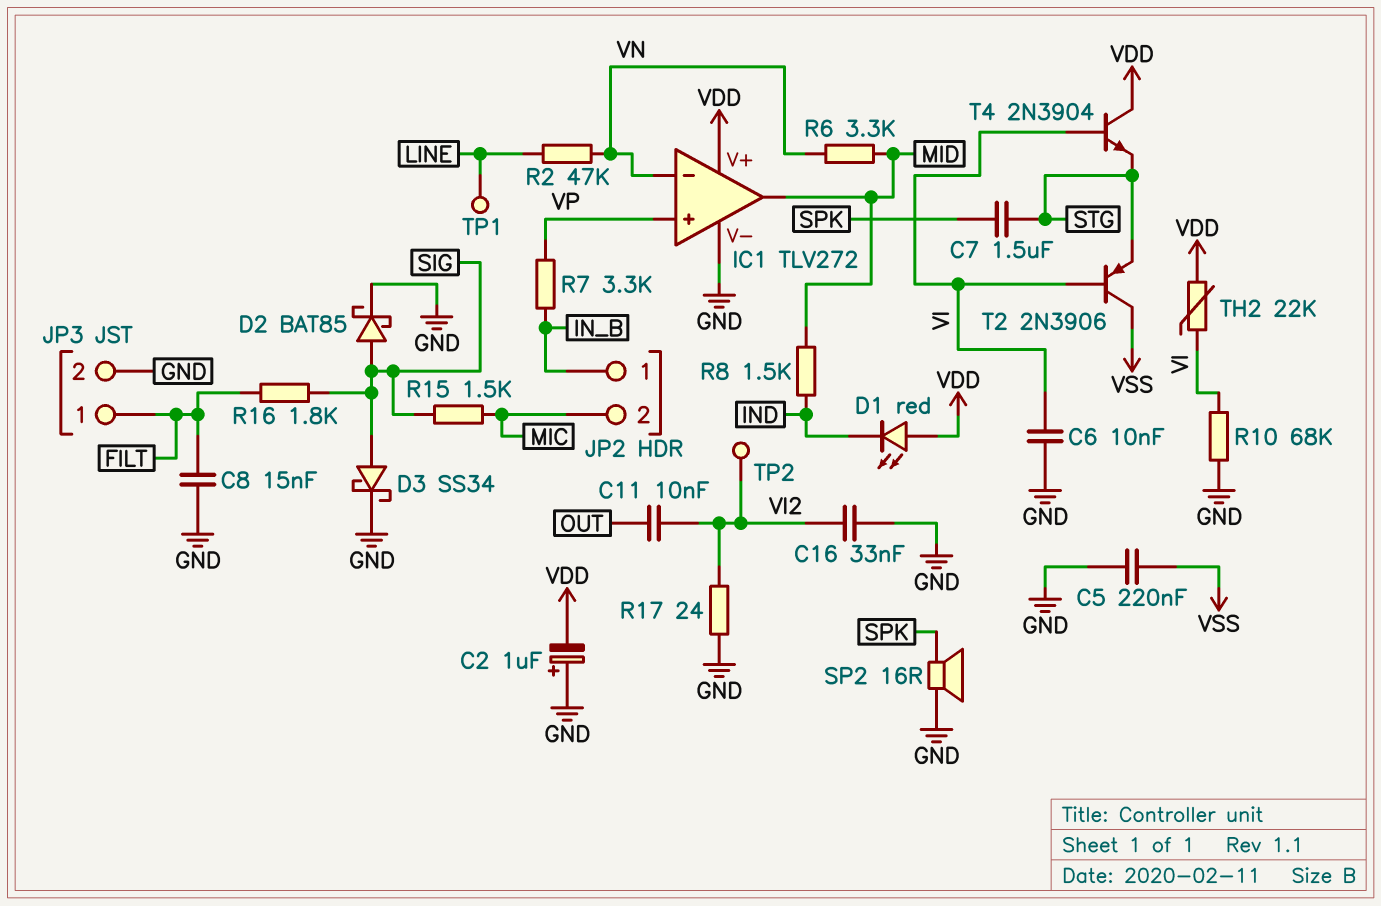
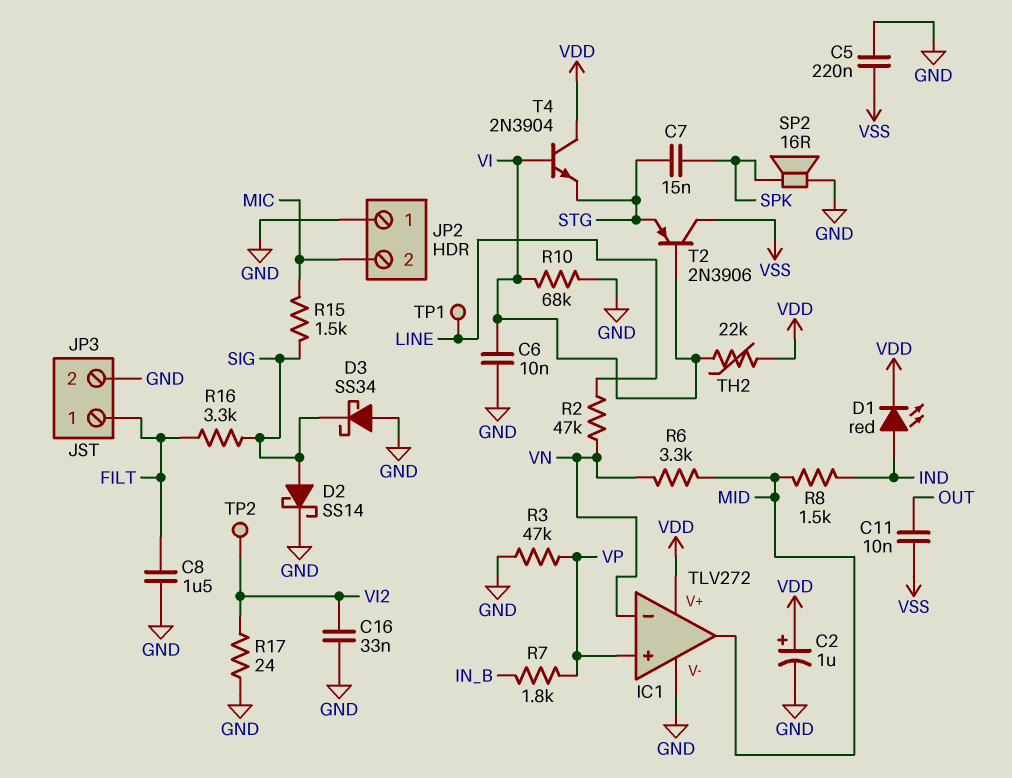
C2: 1uF (plus GND, minus VDD) -> 1uF (plus VDD, minus GND)
C7: 1.5uF (SPK, STG) -> 15nF (SPK, STG)
C8: 15nF (FILT, GND) -> 1.5uF (FILT, GND)
C11: 10nF (OUT, VI2) -> 10nF (OUT, VSS)
D1: LED red (A VDD, K IND) -> LED red (A IND, K VDD)
D2: schottky BAT85 (A SIG, K GND) -> schottky SS14 (A SIG, K GND)
D3: schottky SS34 (A SIG, K GND) -> schottky SS34 (A GND, K SIG)
JP2 pin 1: IN_B -> GND
R3: none -> 47k (GND, VP)
R7: 3.3k (IN_B, VP) -> 1.8k (IN_B, VP)
R16: 1.8k (FILT, SIG) -> 3.3k (FILT, SIG)

